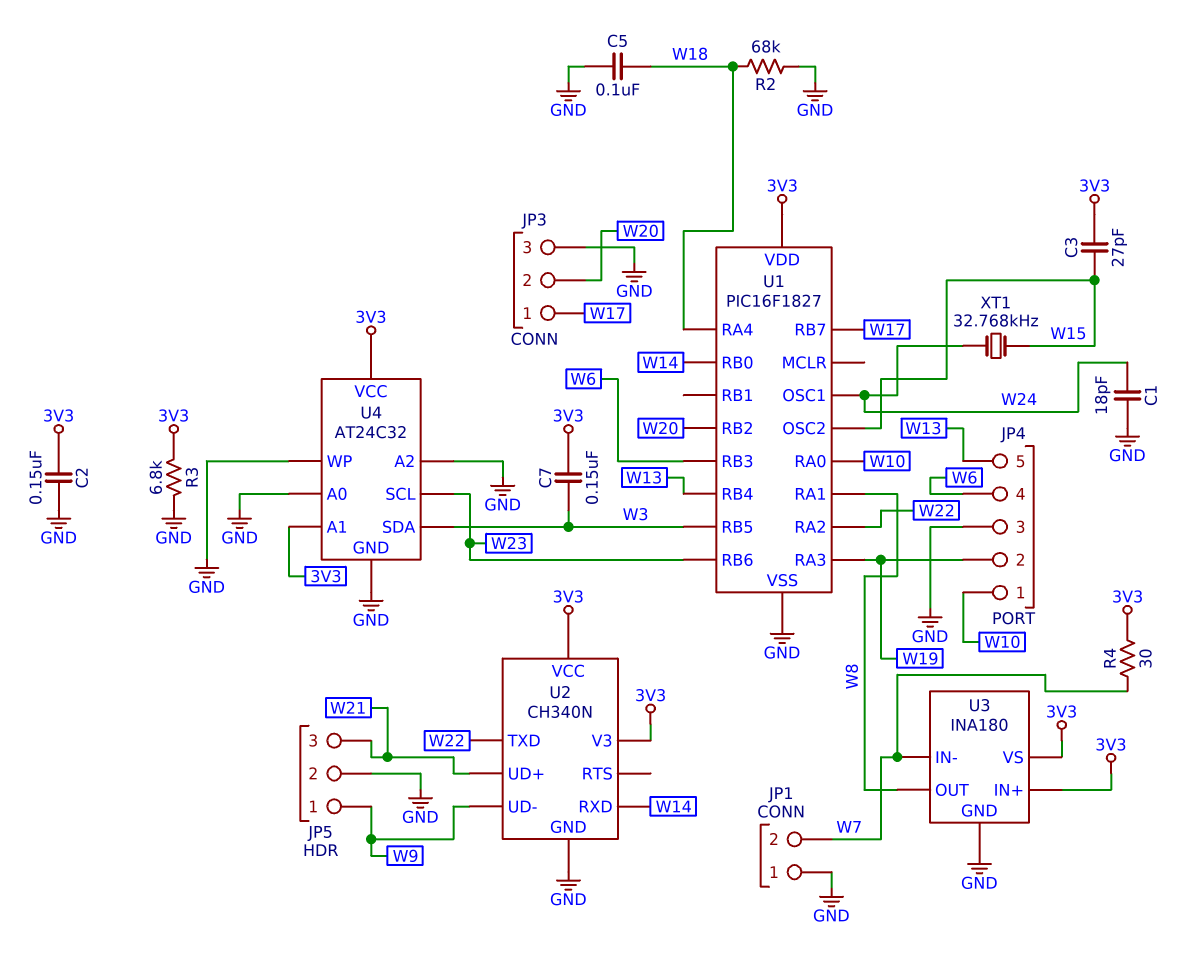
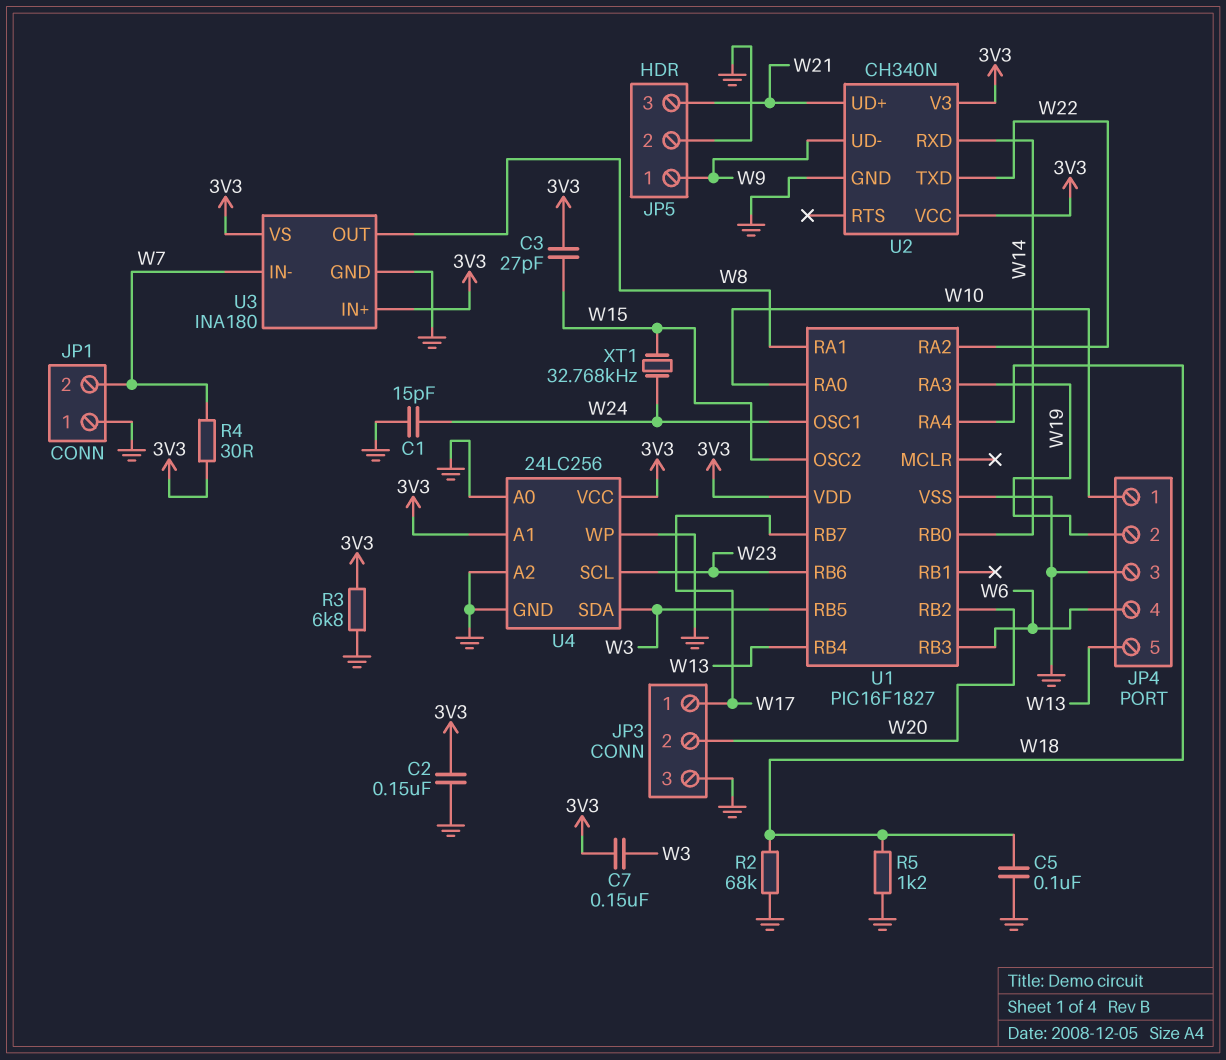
C1: 18pF (GND, W24) -> 15pF (GND, W24)
R5: none -> 1.2k (GND, W18)
U4: AT24C32 -> 24LC256

